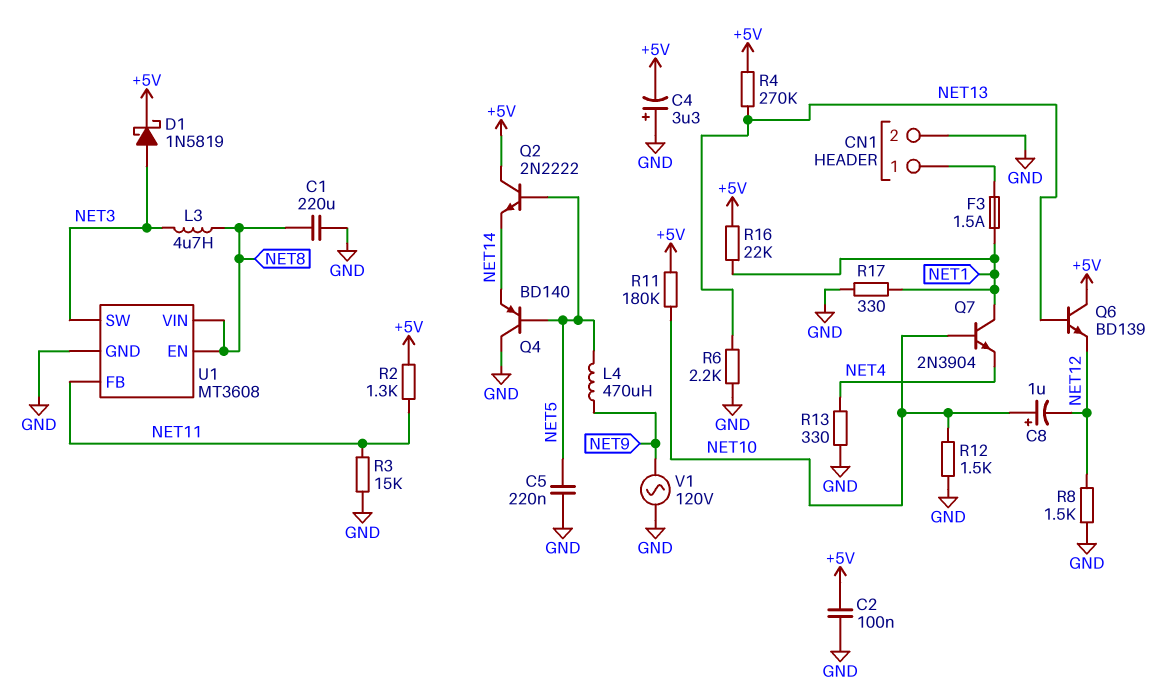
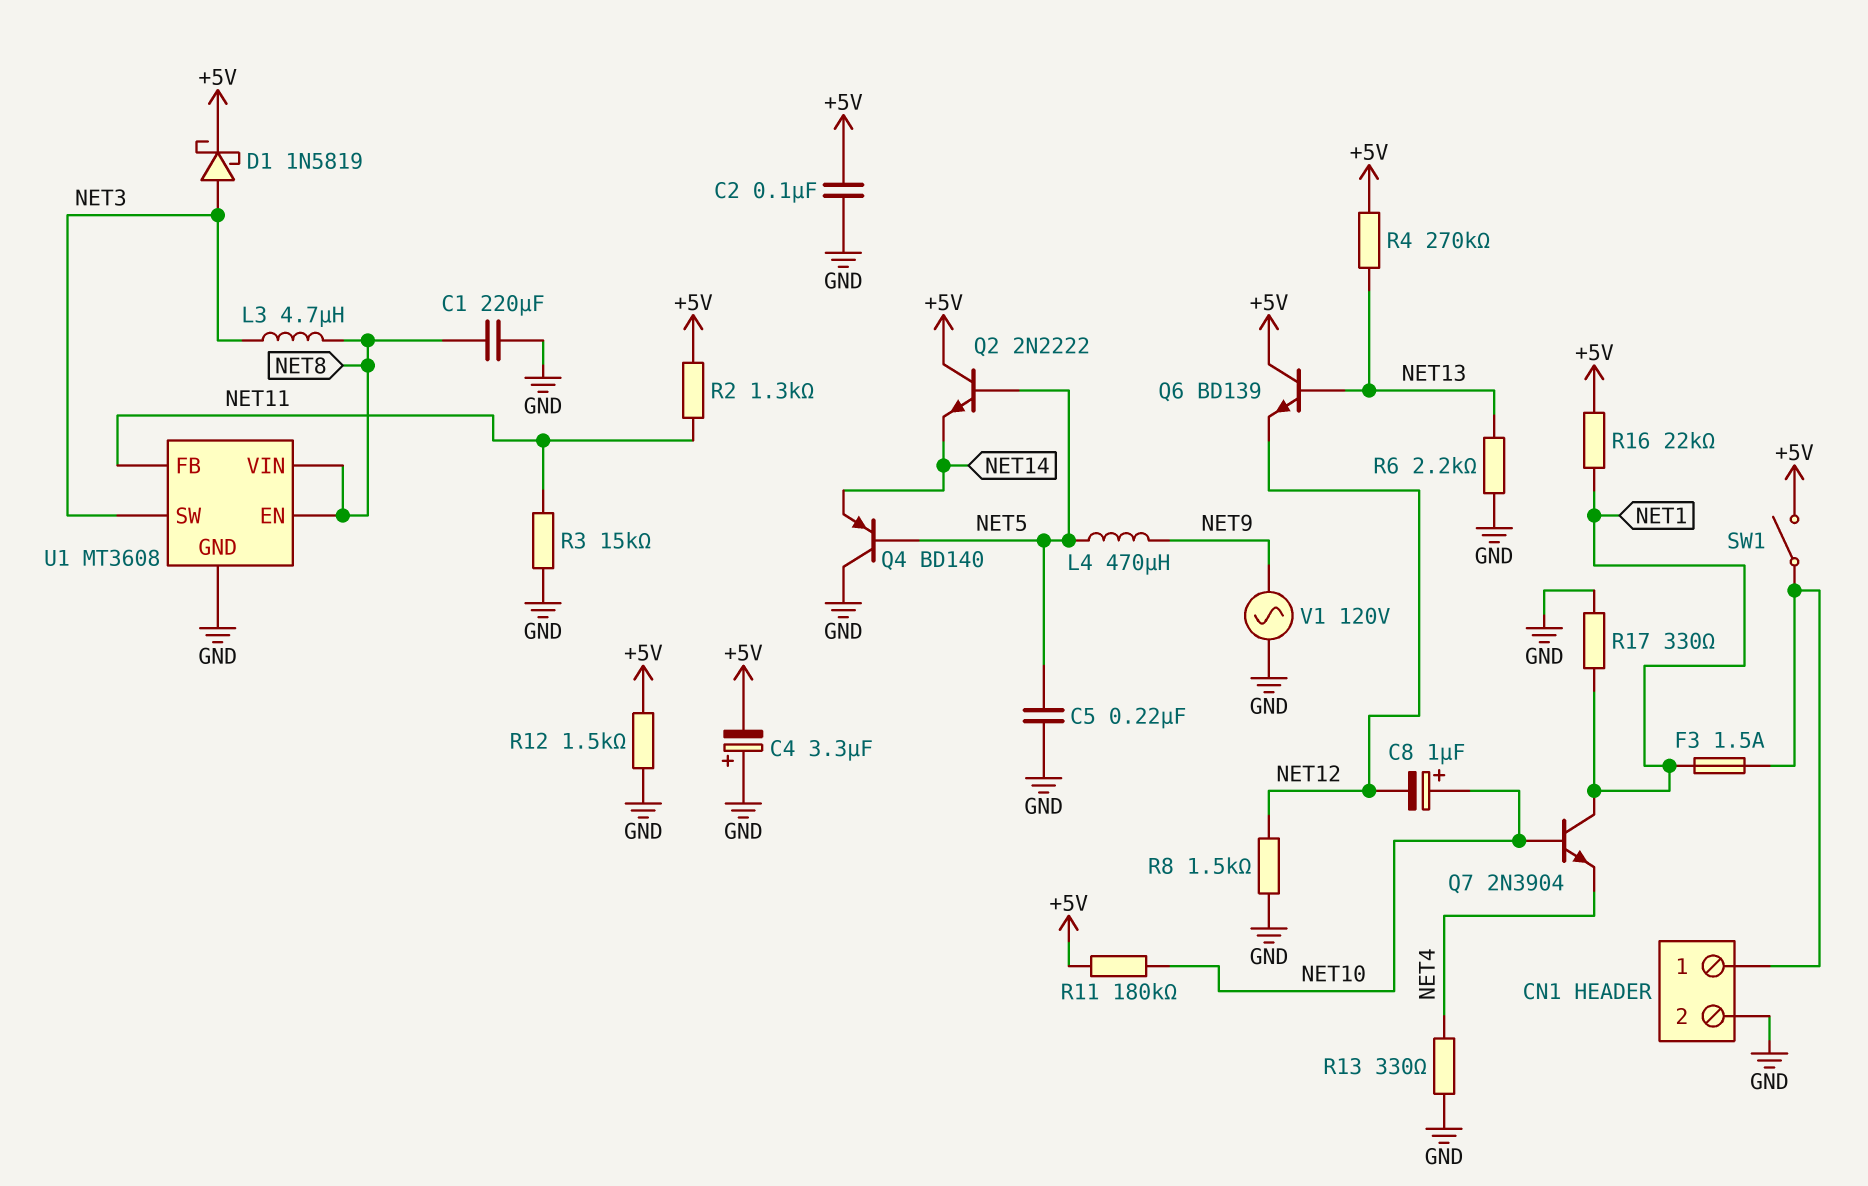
R12: 1.5k (GND, NET10) -> 1.5k (+5V, GND)
SW1: none -> switch (+5V, CN1/1)

